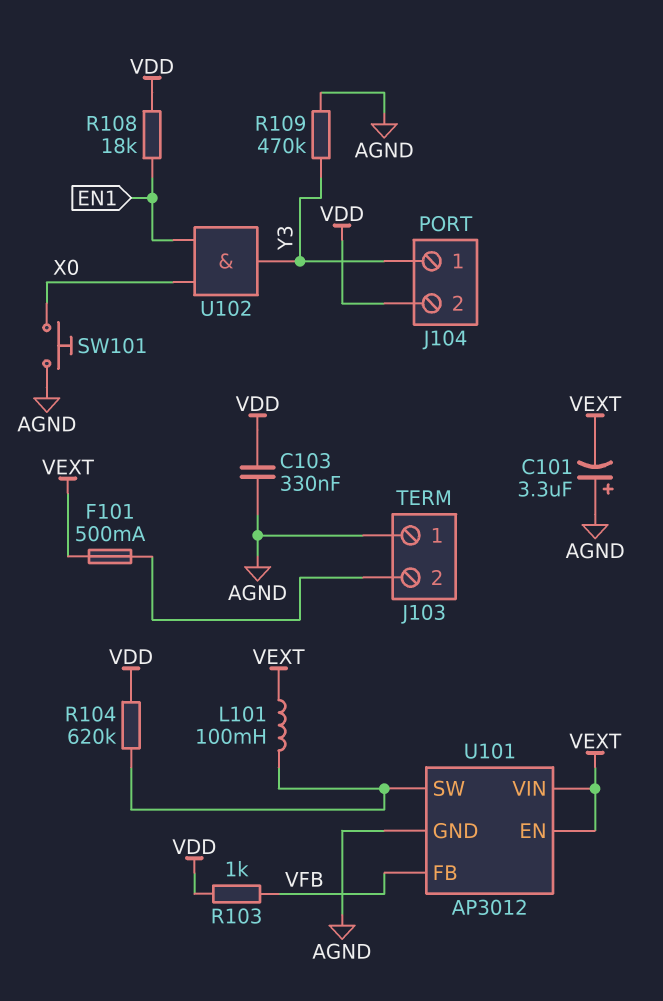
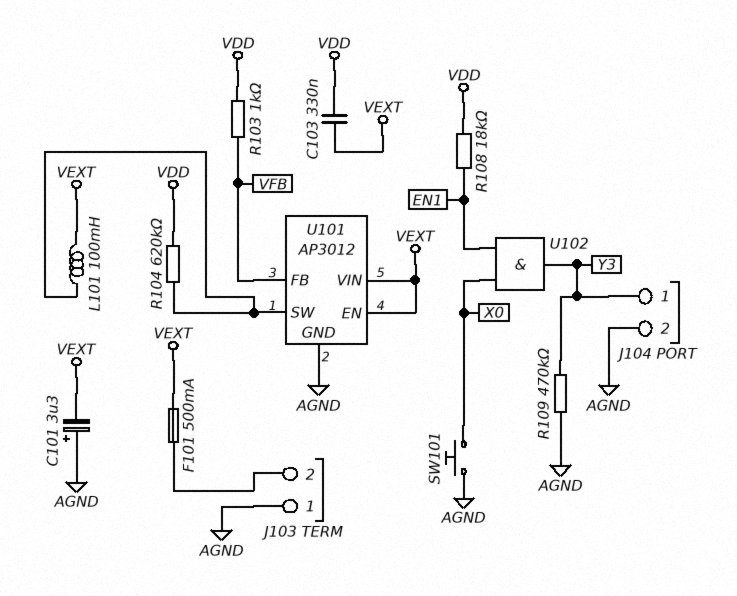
C103: 330nF (AGND, VDD) -> 330nF (VDD, VEXT)
J104 pin 2: VDD -> AGND

